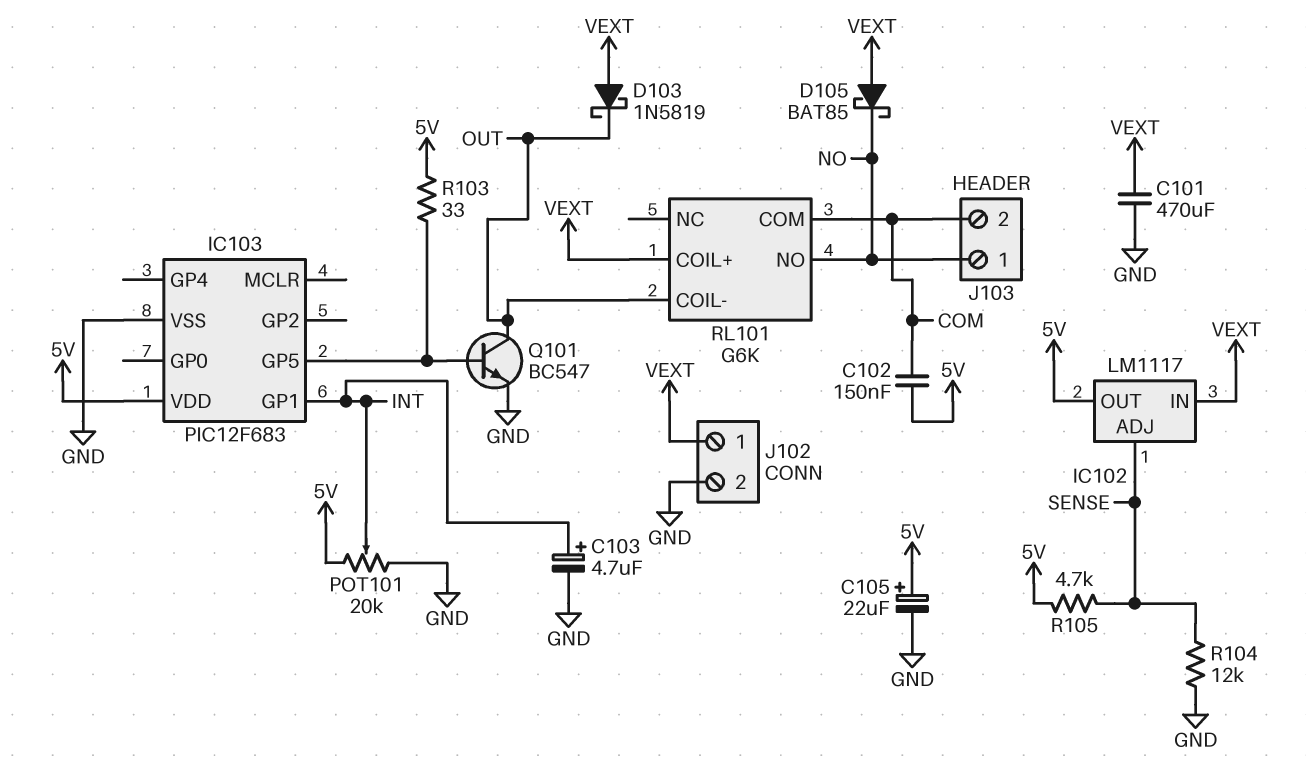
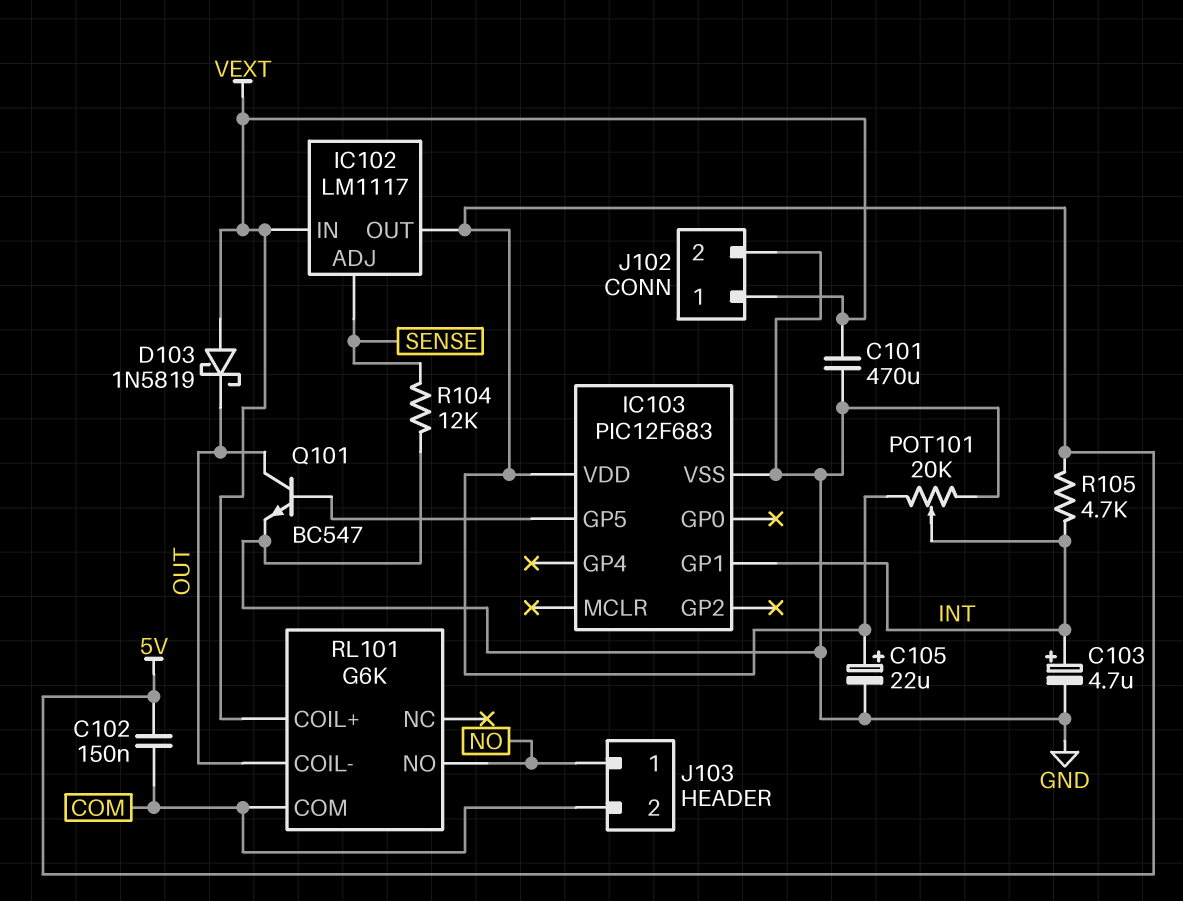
D105: schottky BAT85 (A VEXT, K NO) -> none
R103: 33 (5V, IC103/GP5) -> none
R105: 4.7k (5V, SENSE) -> 4.7k (5V, INT)

